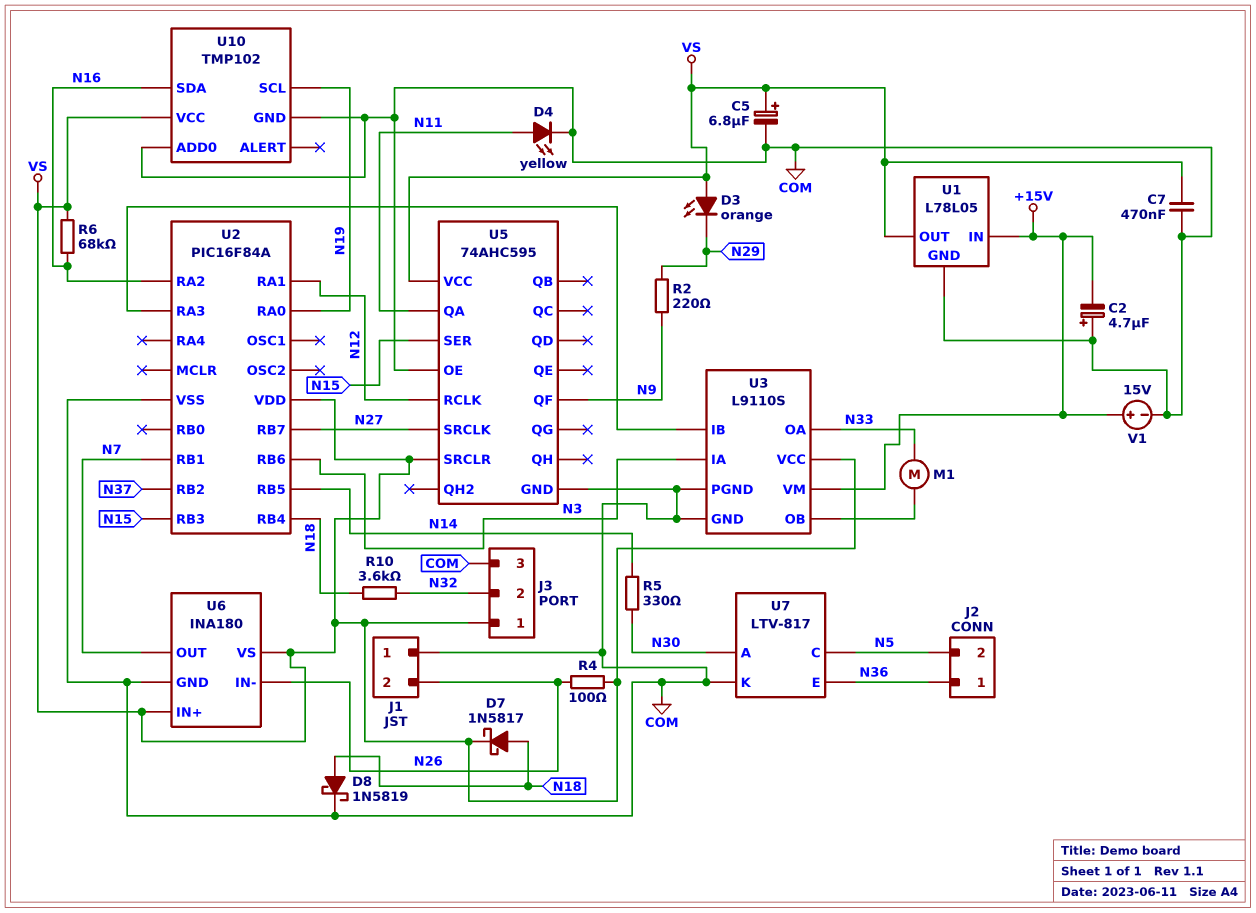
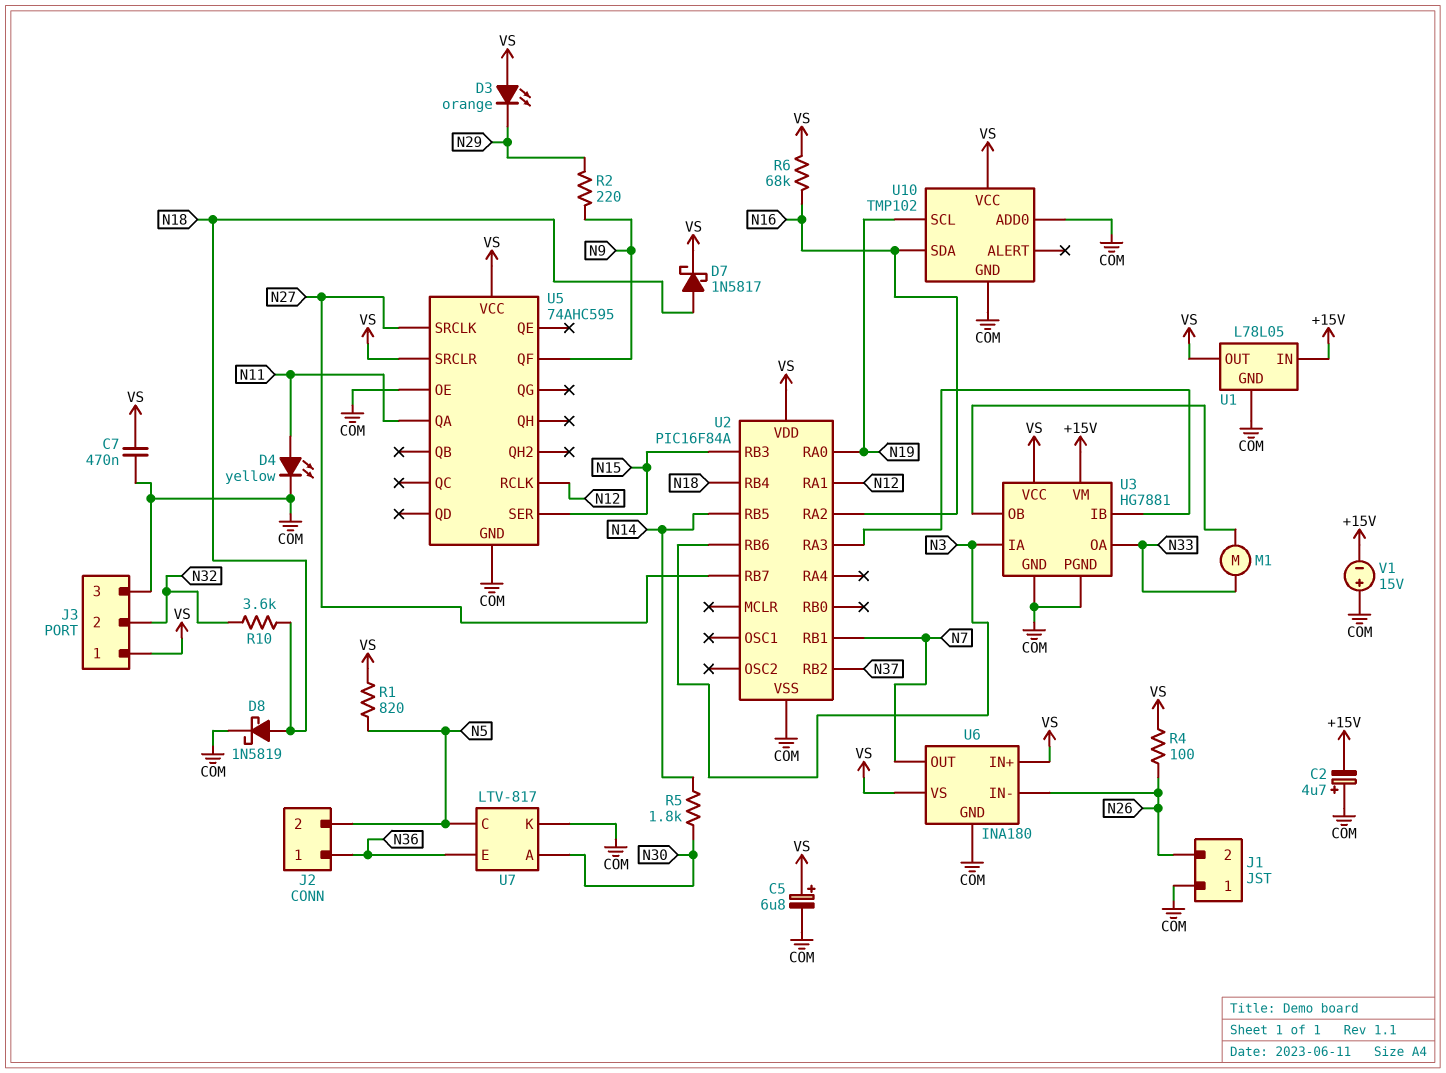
R1: none -> 820 (N5, VS)
R5: 330 (N14, N30) -> 1.8k (N14, N30)
U3: L9110S -> HG7881
V1: 15V (plus +15V, minus COM) -> 15V (plus COM, minus +15V)

